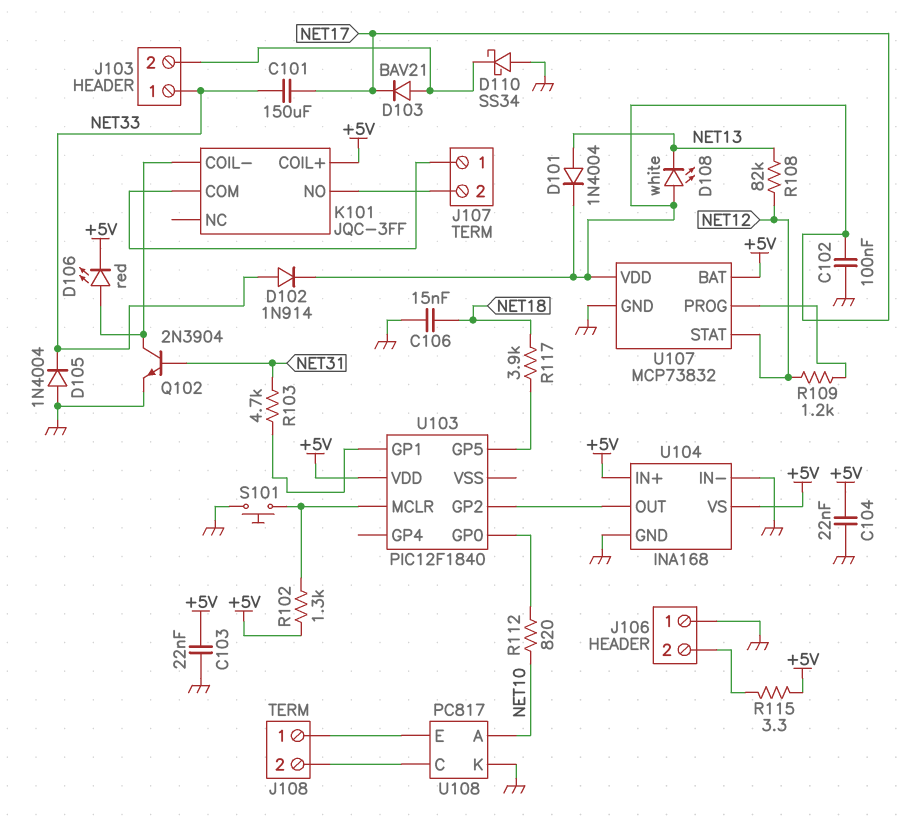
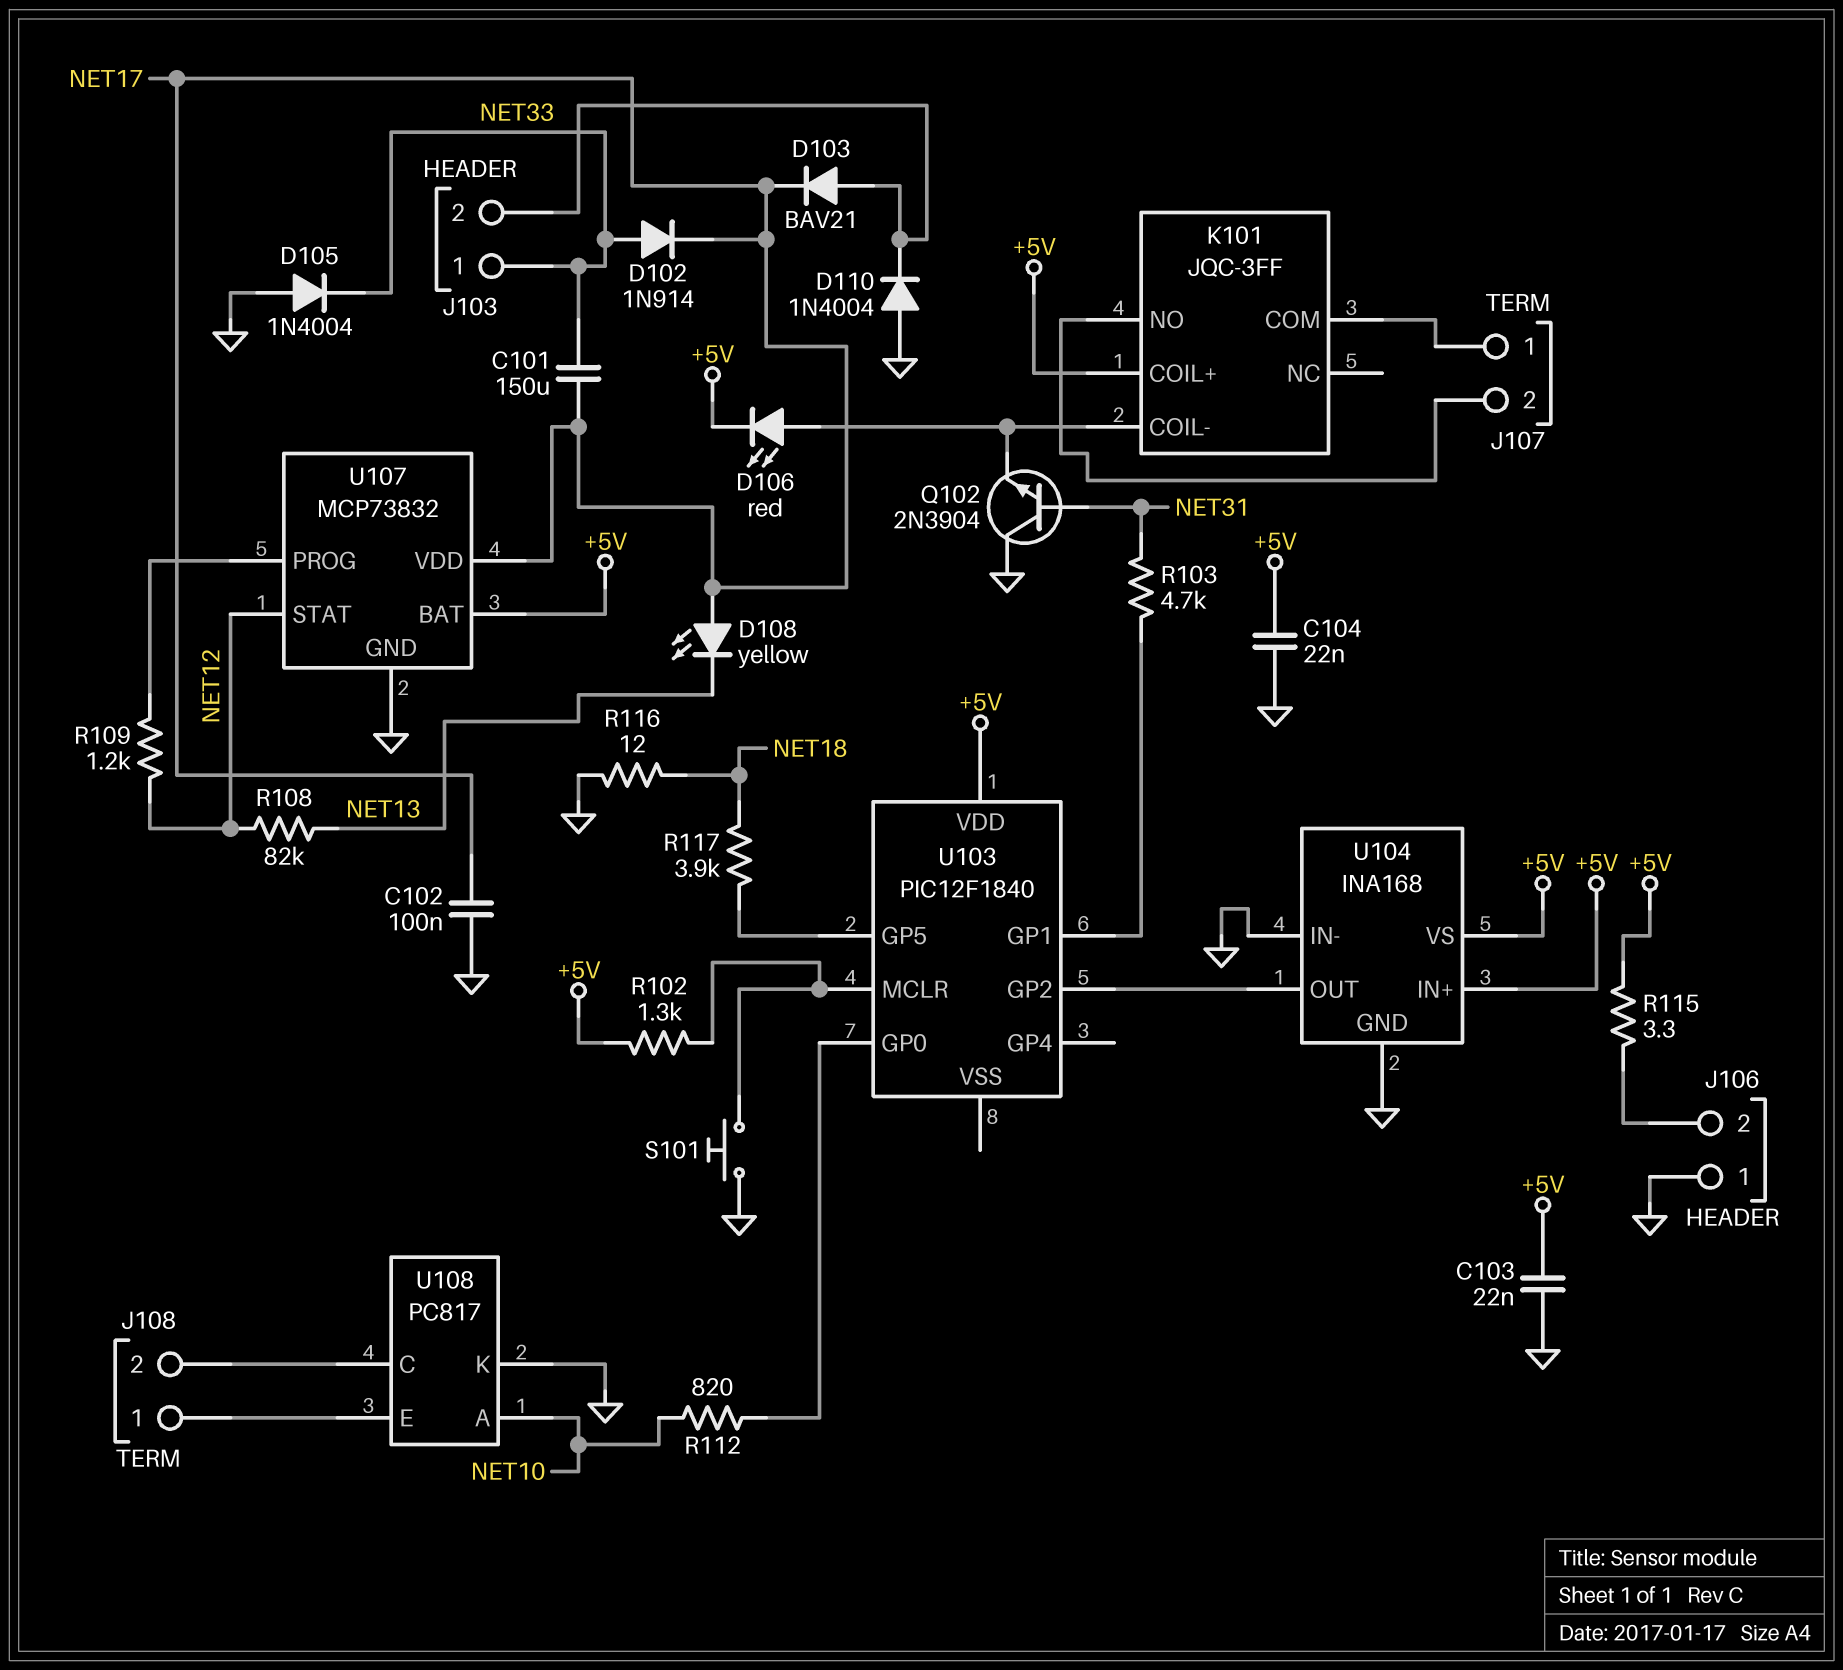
C106: 15nF (GND, NET18) -> none
D101: diode 1N4004 (A NET13, K NET17) -> none
D108: LED white (A NET17, K NET13) -> LED yellow (A NET17, K NET13)
D110: schottky SS34 (A GND, K J103/2) -> diode 1N4004 (A GND, K J103/2)
Q102: NPN 2N3904 (B NET31, C K101/COIL-, E GND) -> NPN 2N3904 (B NET31, C GND, E K101/COIL-)
R116: none -> 12 (GND, NET18)

